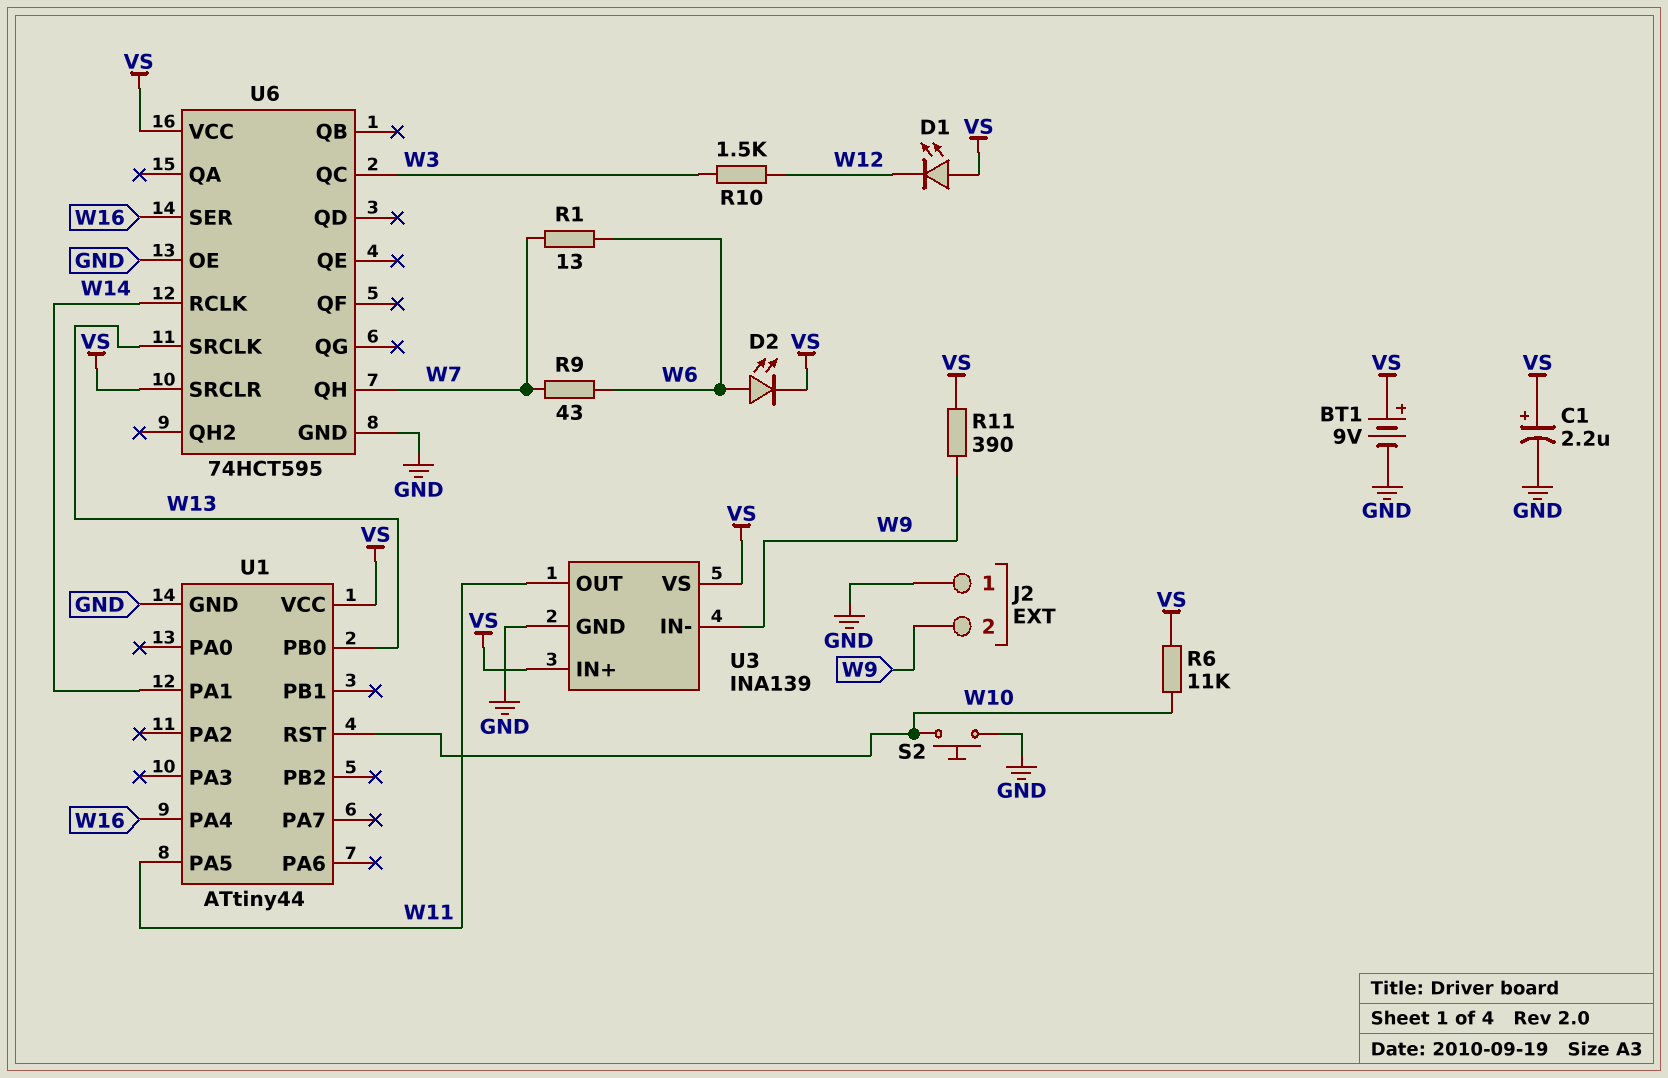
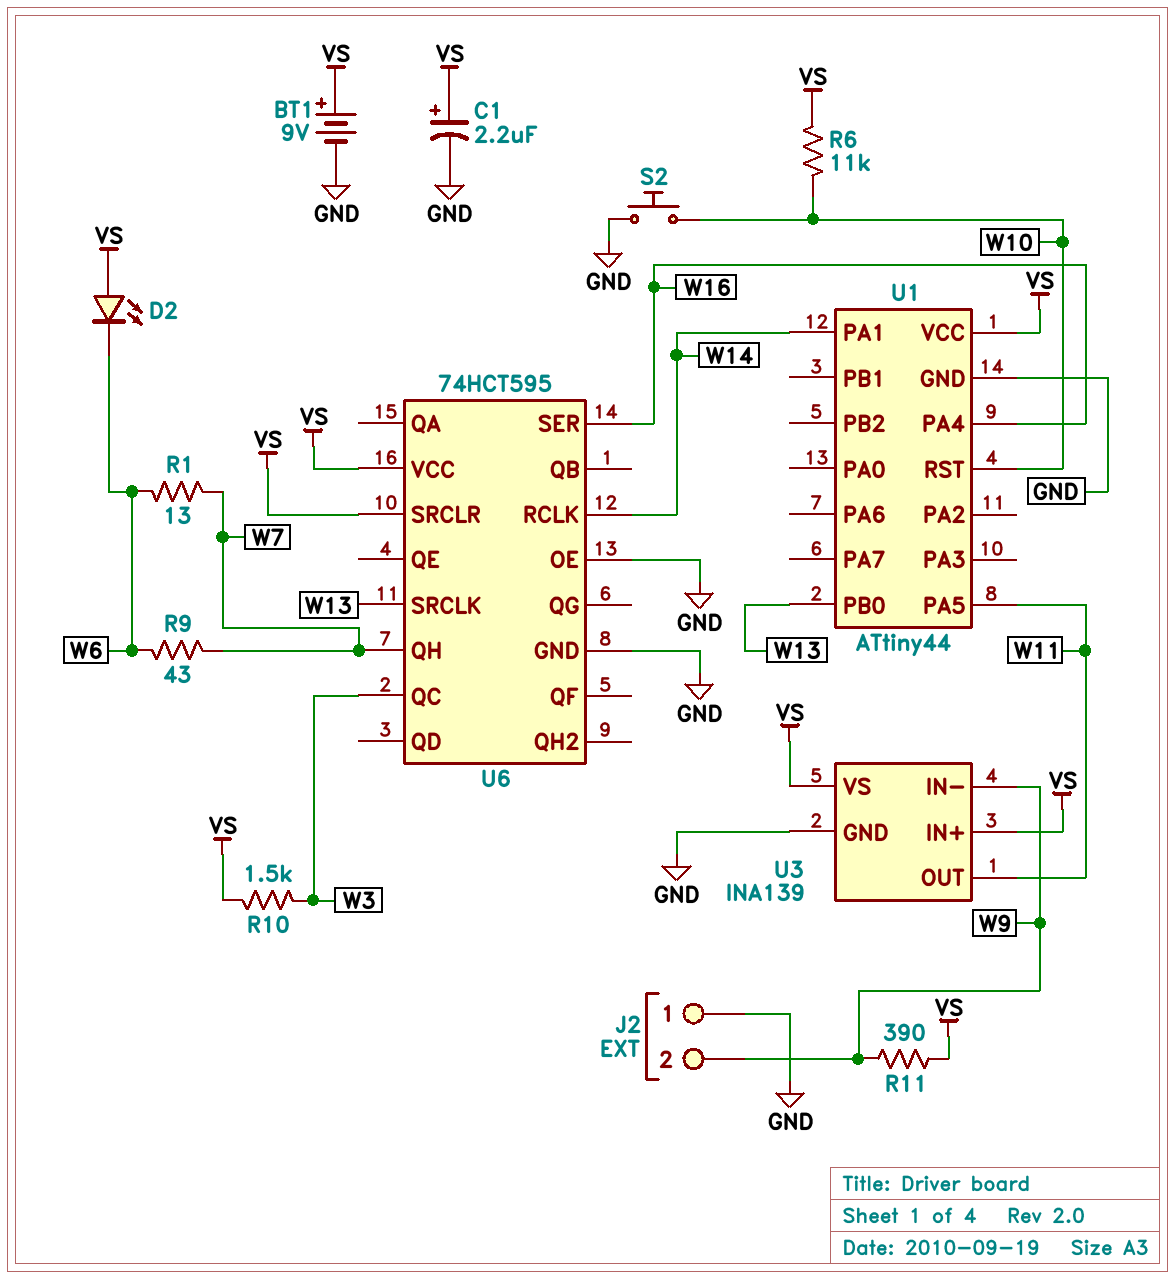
D1: LED (A VS, K W12) -> none
D2: LED (A W6, K VS) -> LED (A VS, K W6)
R10: 1.5k (W3, W12) -> 1.5k (VS, W3)

